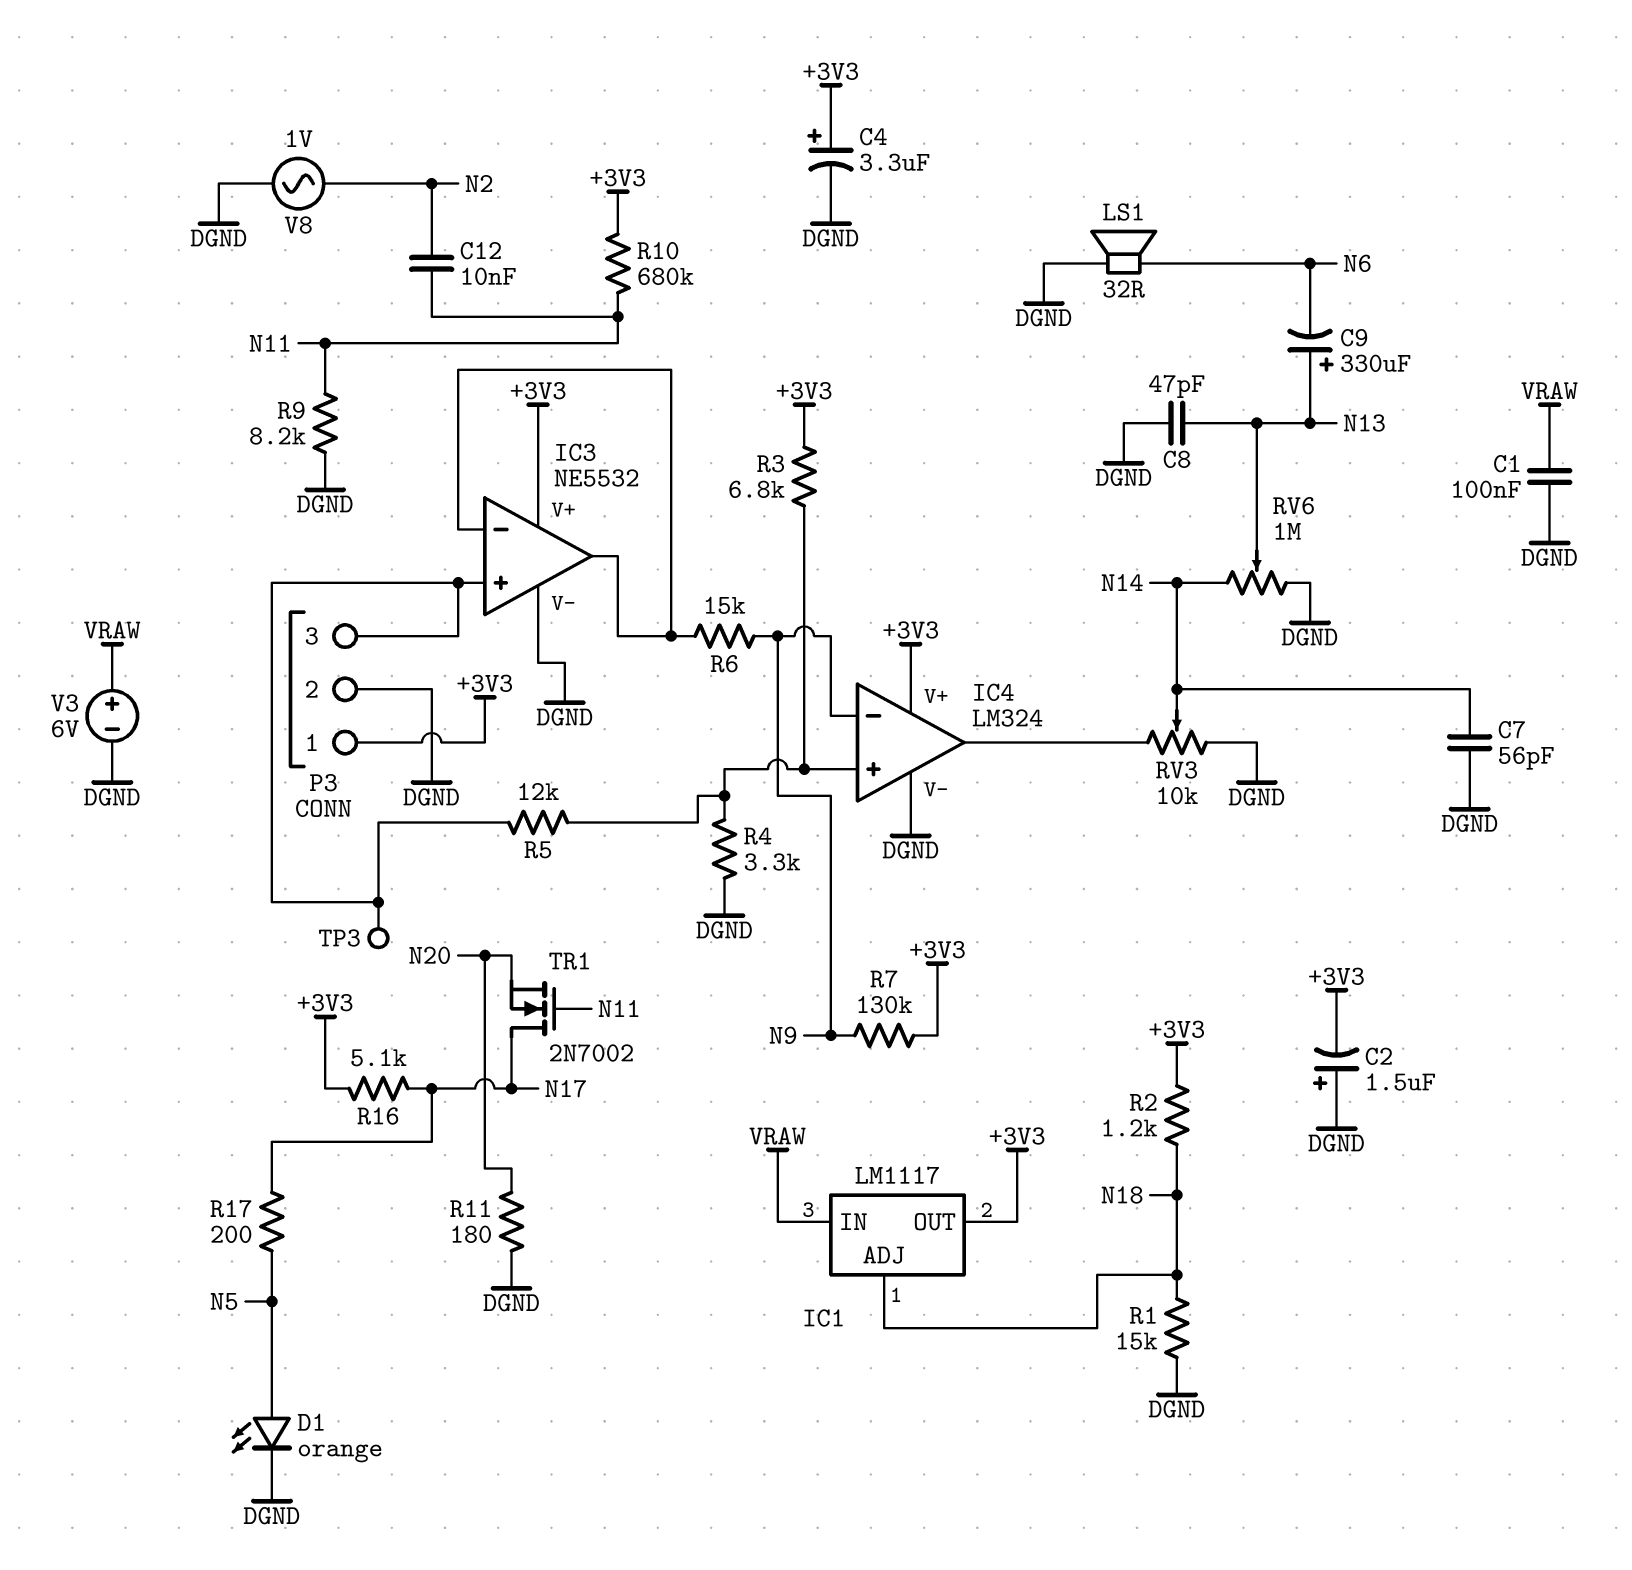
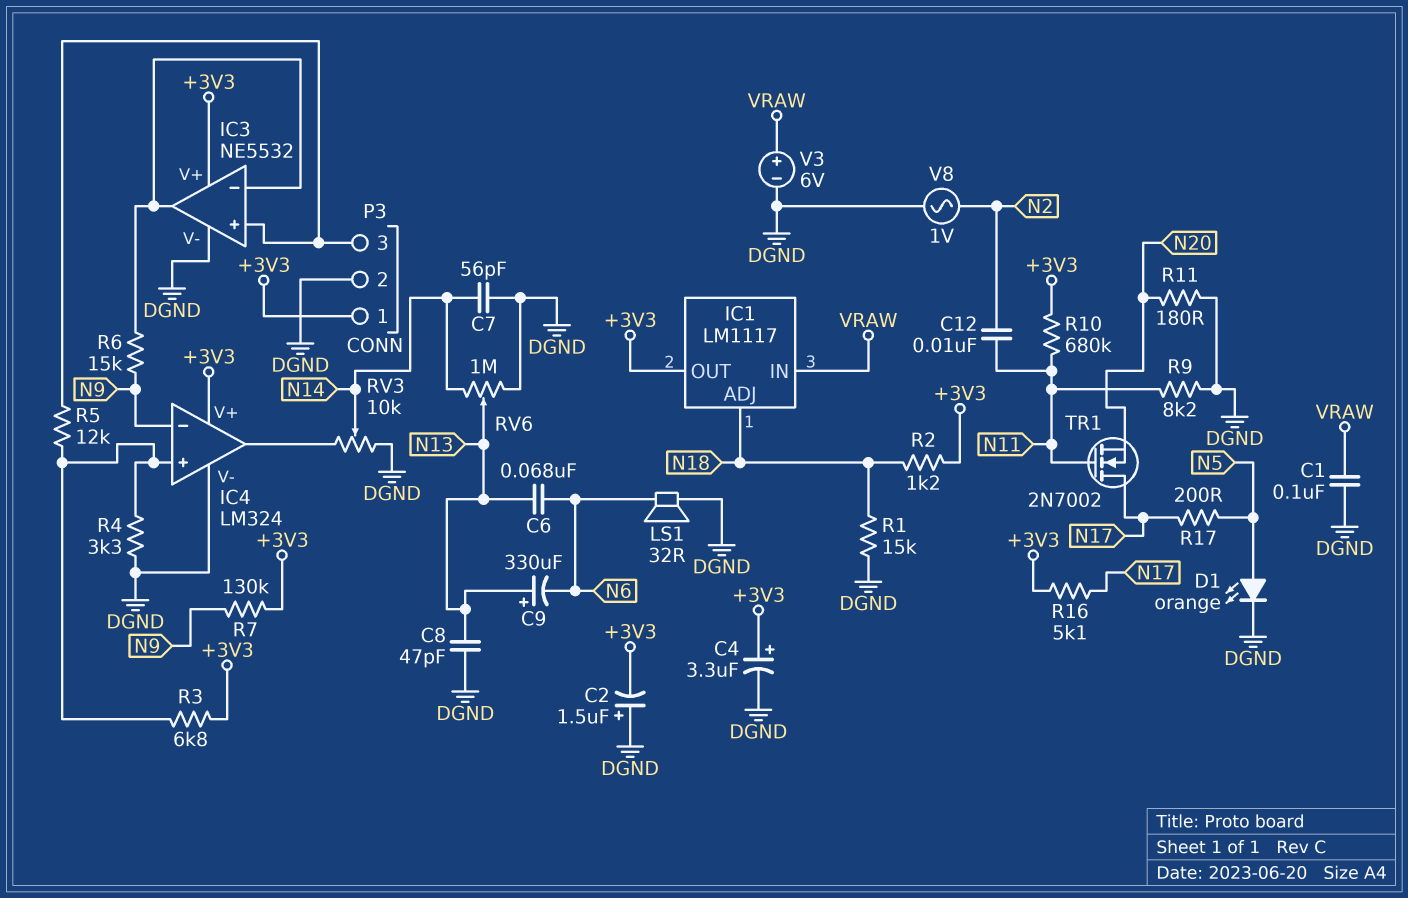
C6: none -> 68nF (N6, N13)
TP3: test point (IC3/in+) -> none

